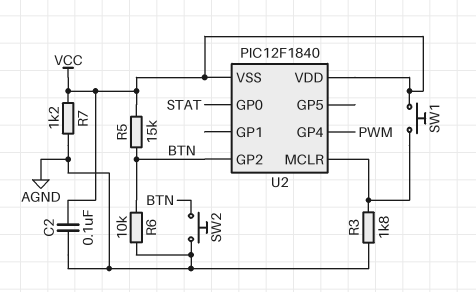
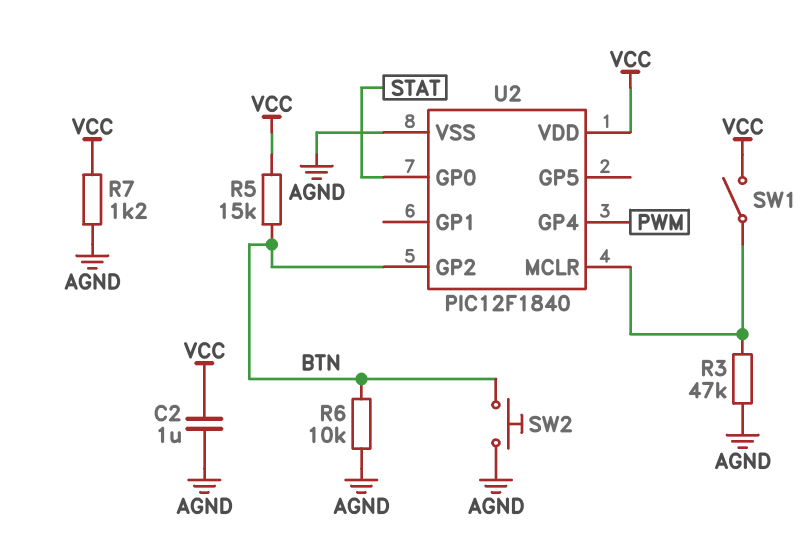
C2: 100nF (AGND, VCC) -> 1uF (AGND, VCC)
R3: 1.8k (AGND, U2/MCLR) -> 47k (AGND, U2/MCLR)
SW1: button (U2/MCLR, VCC) -> switch (U2/MCLR, VCC)
U2 pin VSS: VCC -> AGND

